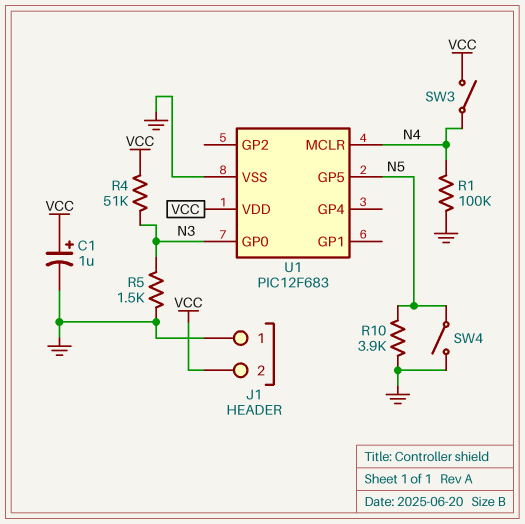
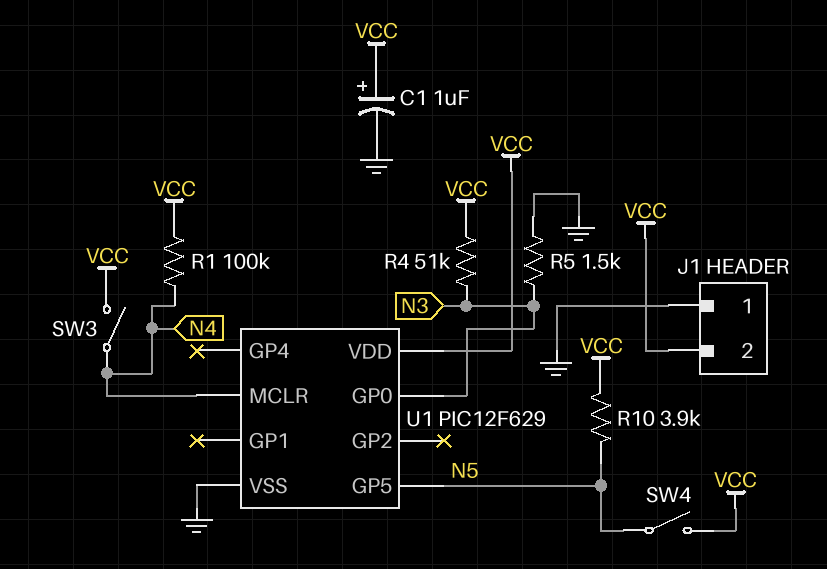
R1: 100k (GND, N4) -> 100k (N4, VCC)
R10: 3.9k (GND, N5) -> 3.9k (N5, VCC)
SW4: switch (GND, N5) -> switch (N5, VCC)
U1: PIC12F683 -> PIC12F629

